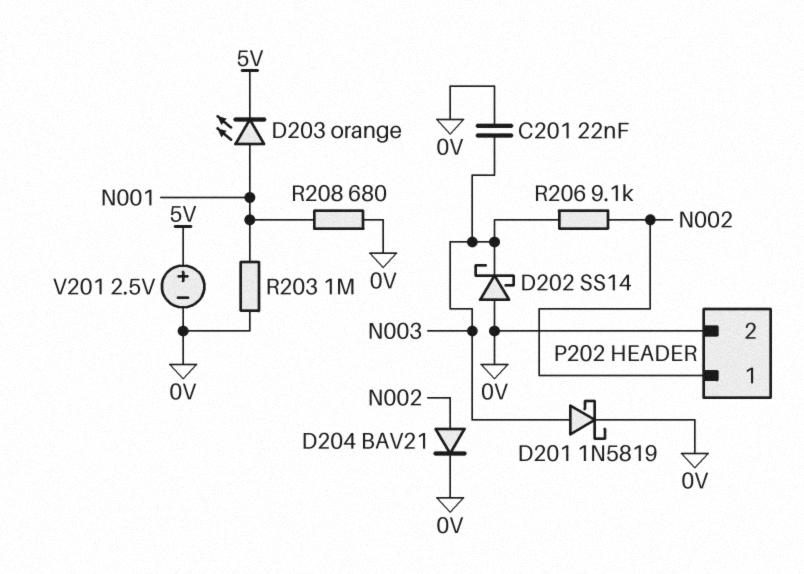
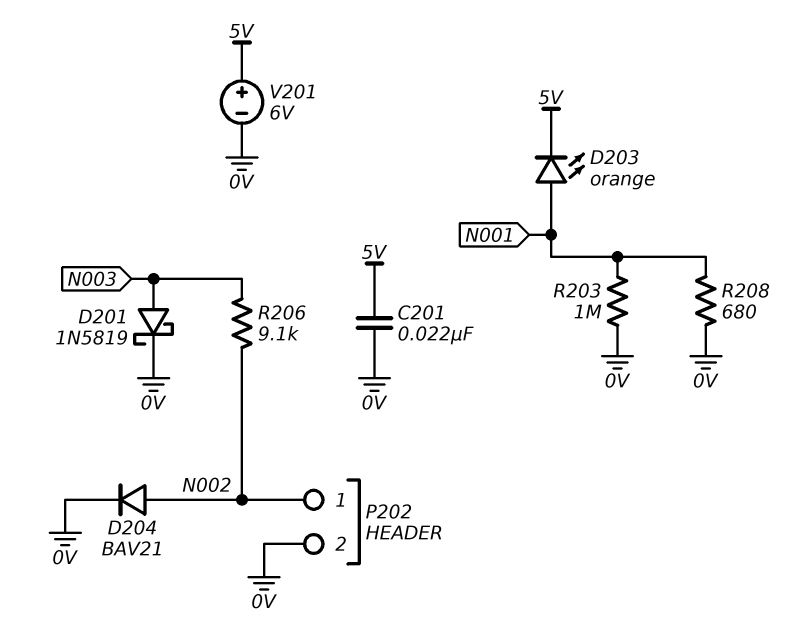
C201: 22nF (0V, N003) -> 22nF (0V, 5V)
D202: schottky SS14 (A 0V, K N003) -> none
V201: 2.5V (plus 5V, minus 0V) -> 6V (plus 5V, minus 0V)

